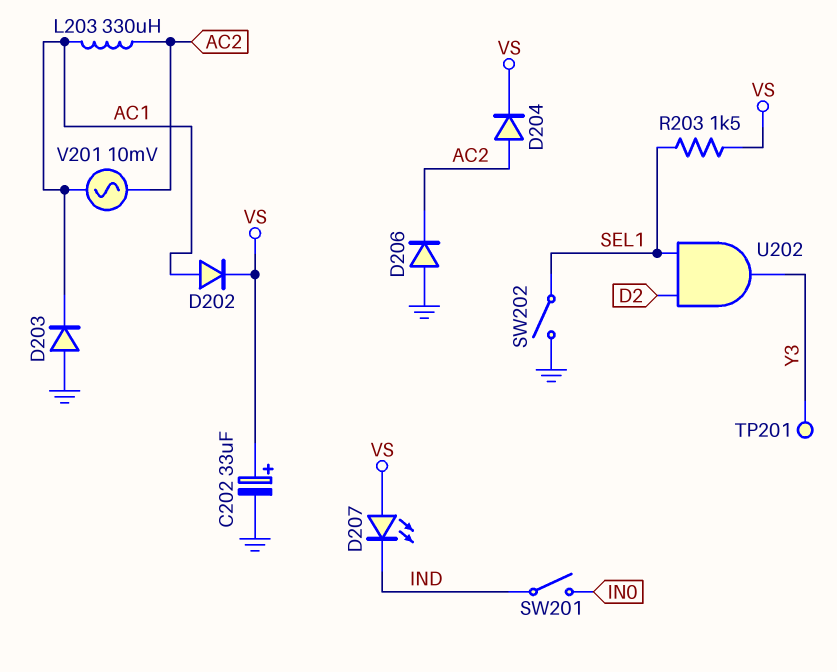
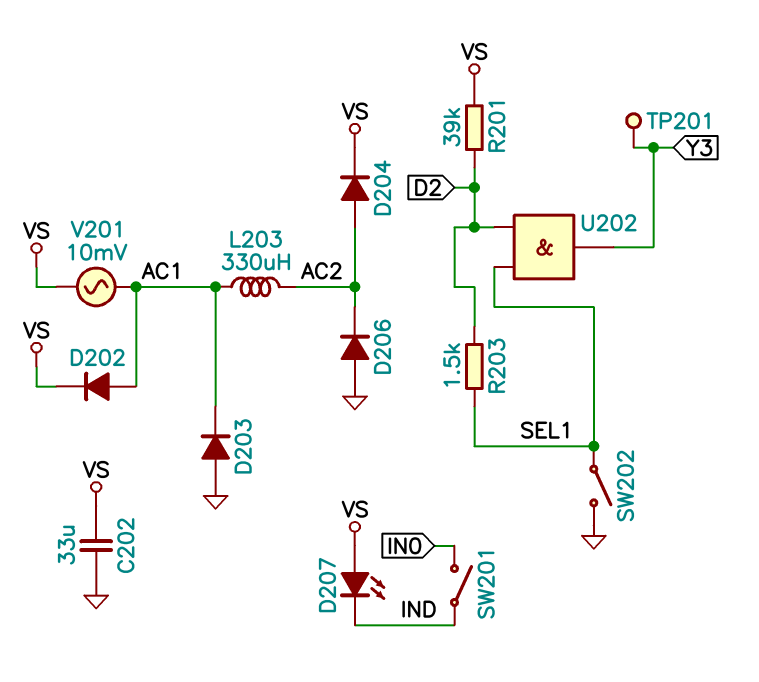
C202: 33uF (plus VS, minus GND) -> 33uF (GND, VS)
R201: none -> 39k (D2, VS)
R203: 1.5k (SEL1, VS) -> 1.5k (D2, SEL1)
V201: AC 10mV (AC1, AC2) -> AC 10mV (AC1, VS)

